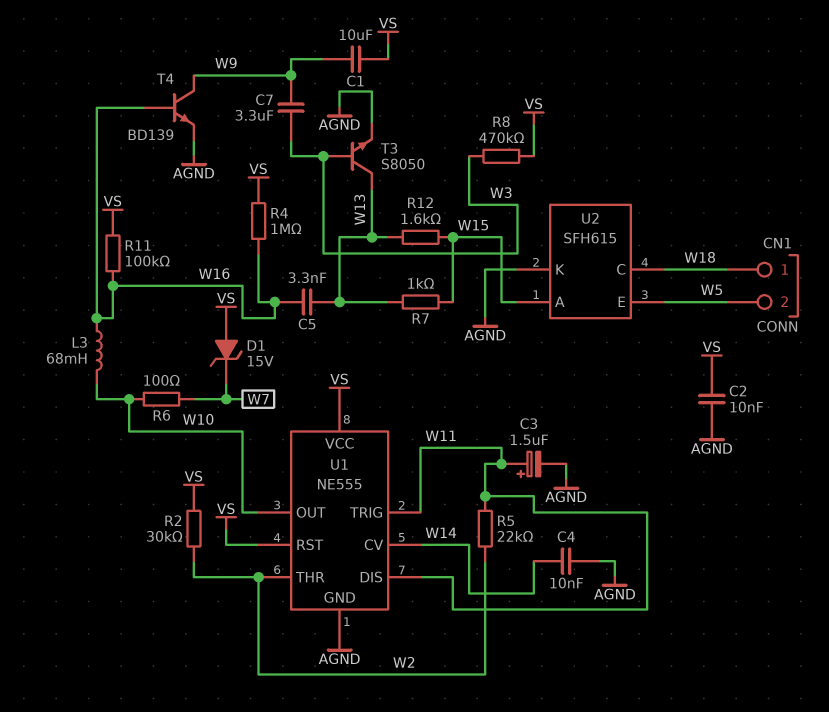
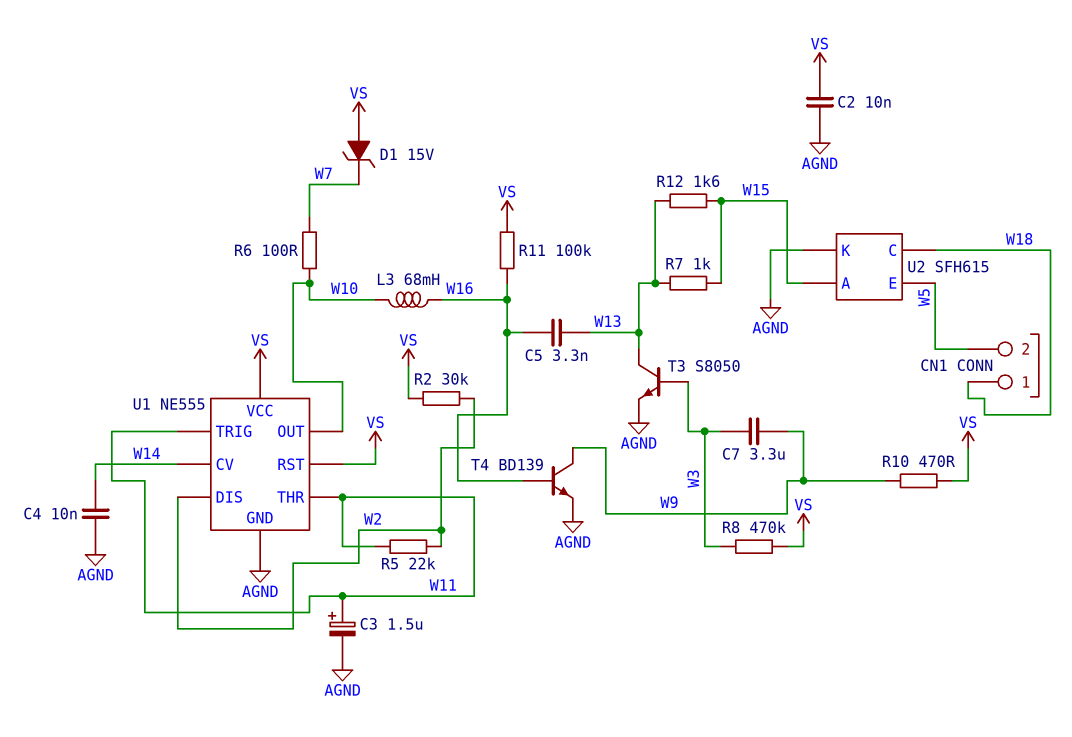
C1: 10uF (VS, W9) -> none
R4: 1M (VS, W16) -> none
R10: none -> 470 (VS, W9)
U1 pin DIS: W11 -> W2
U1 pin THR: W2 -> W11

